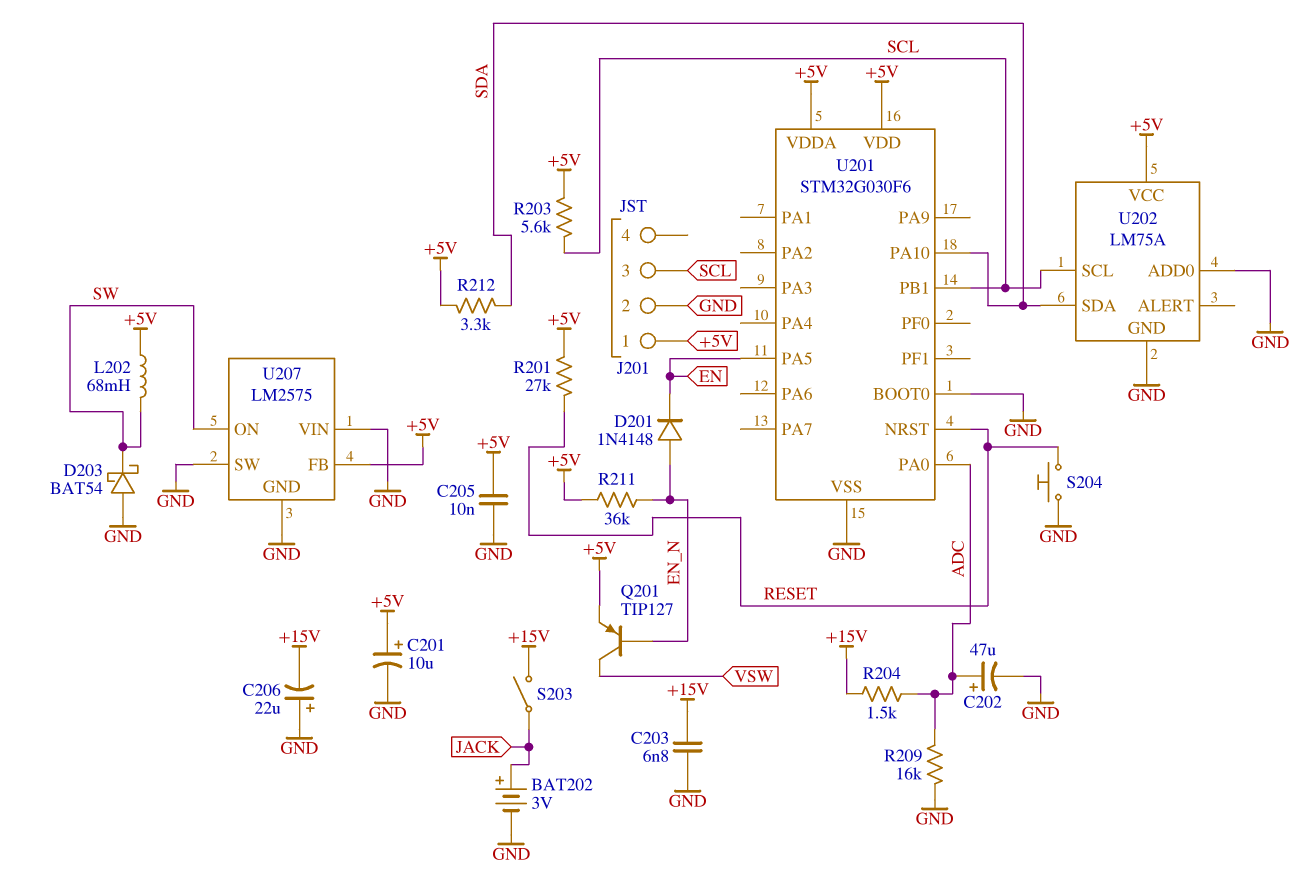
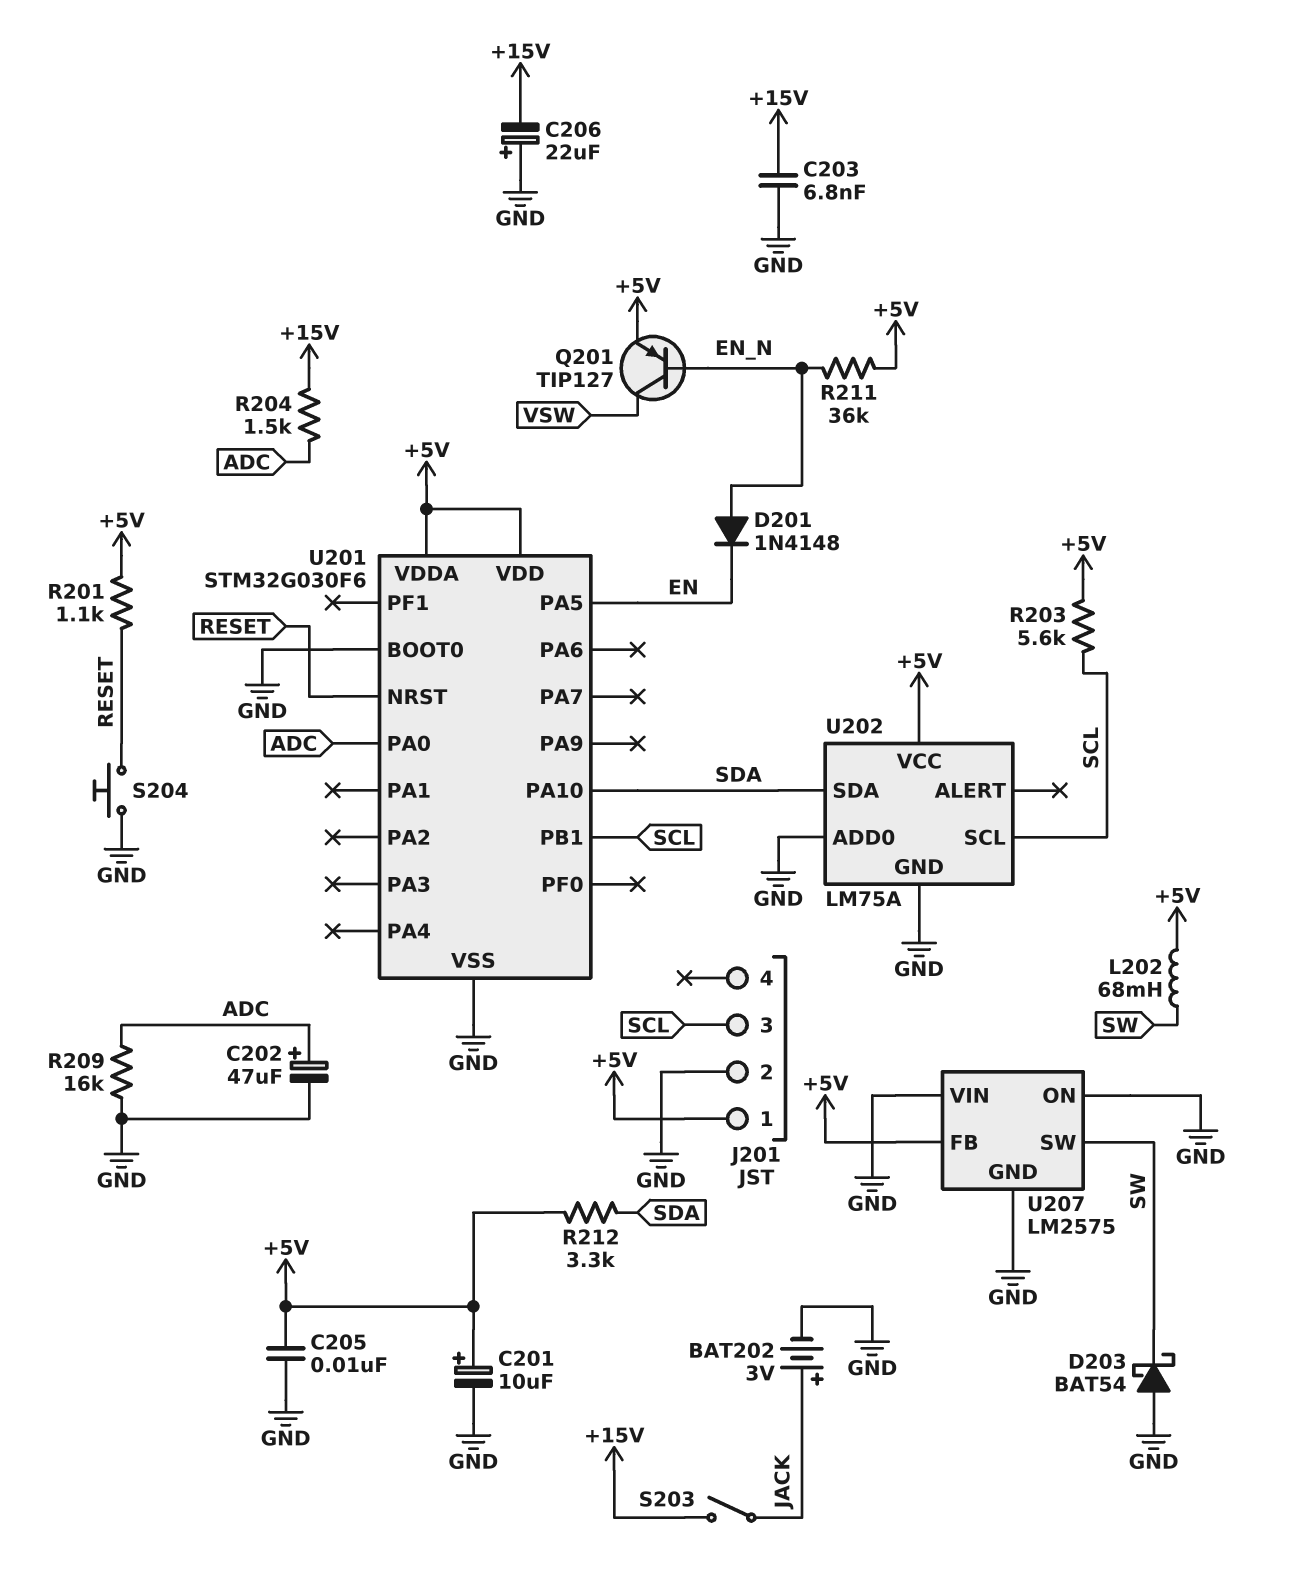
R201: 27k (+5V, RESET) -> 1.1k (+5V, RESET)
U207 pin ON: SW -> GND
U207 pin SW: GND -> SW

